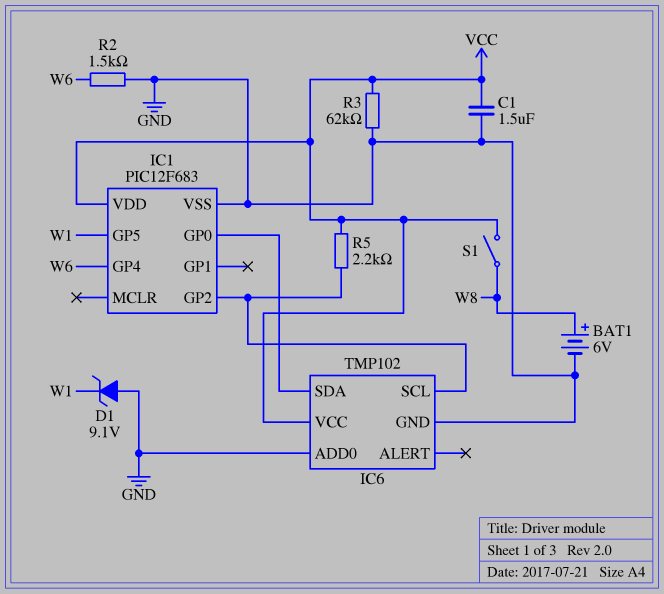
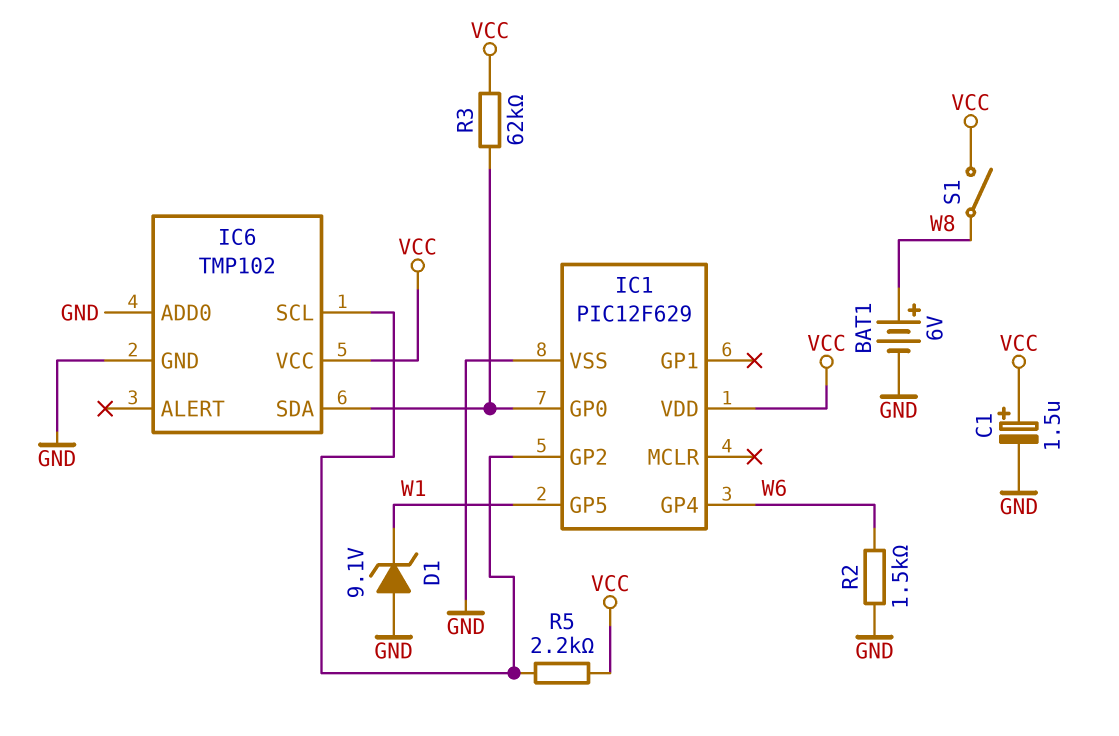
C1: 1.5uF (GND, VCC) -> 1.5uF (plus VCC, minus GND)
IC1: PIC12F683 -> PIC12F629
R3: 62k (GND, VCC) -> 62k (IC1/GP0, VCC)

